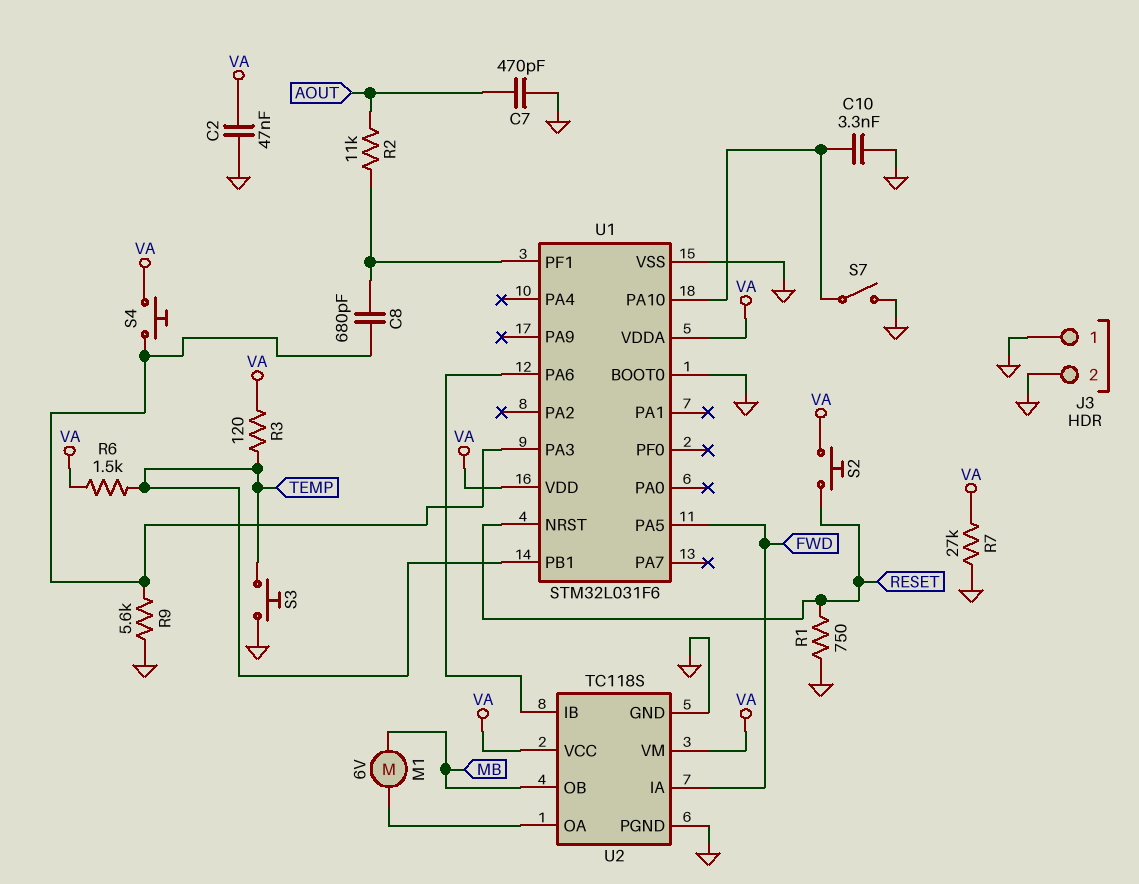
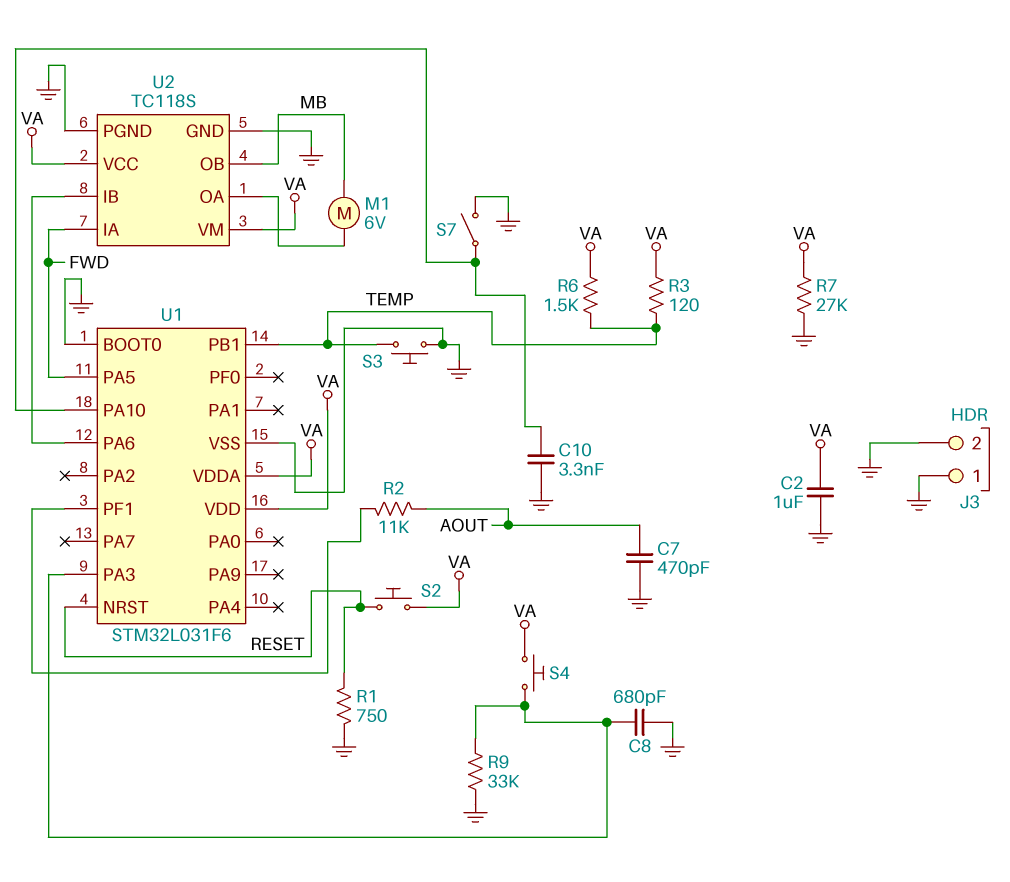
C2: 47nF (GND, VA) -> 1uF (GND, VA)
C8: 680pF (U1/PA3, U1/PF1) -> 680pF (GND, U1/PA3)
R9: 5.6k (GND, U1/PA3) -> 33k (GND, U1/PA3)

